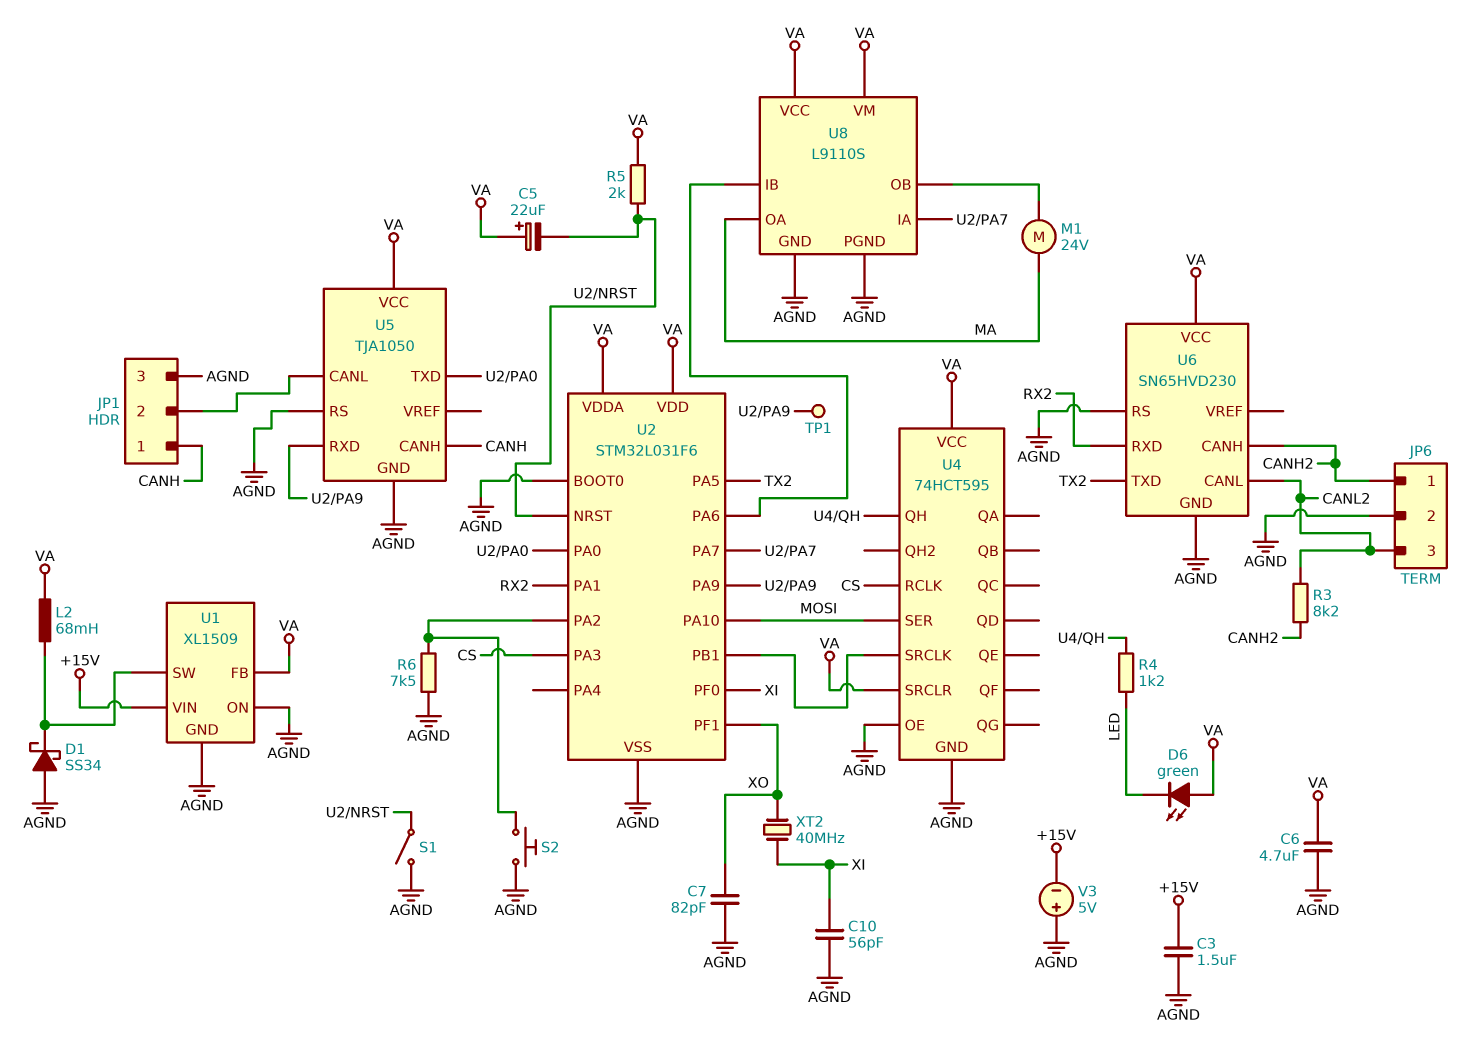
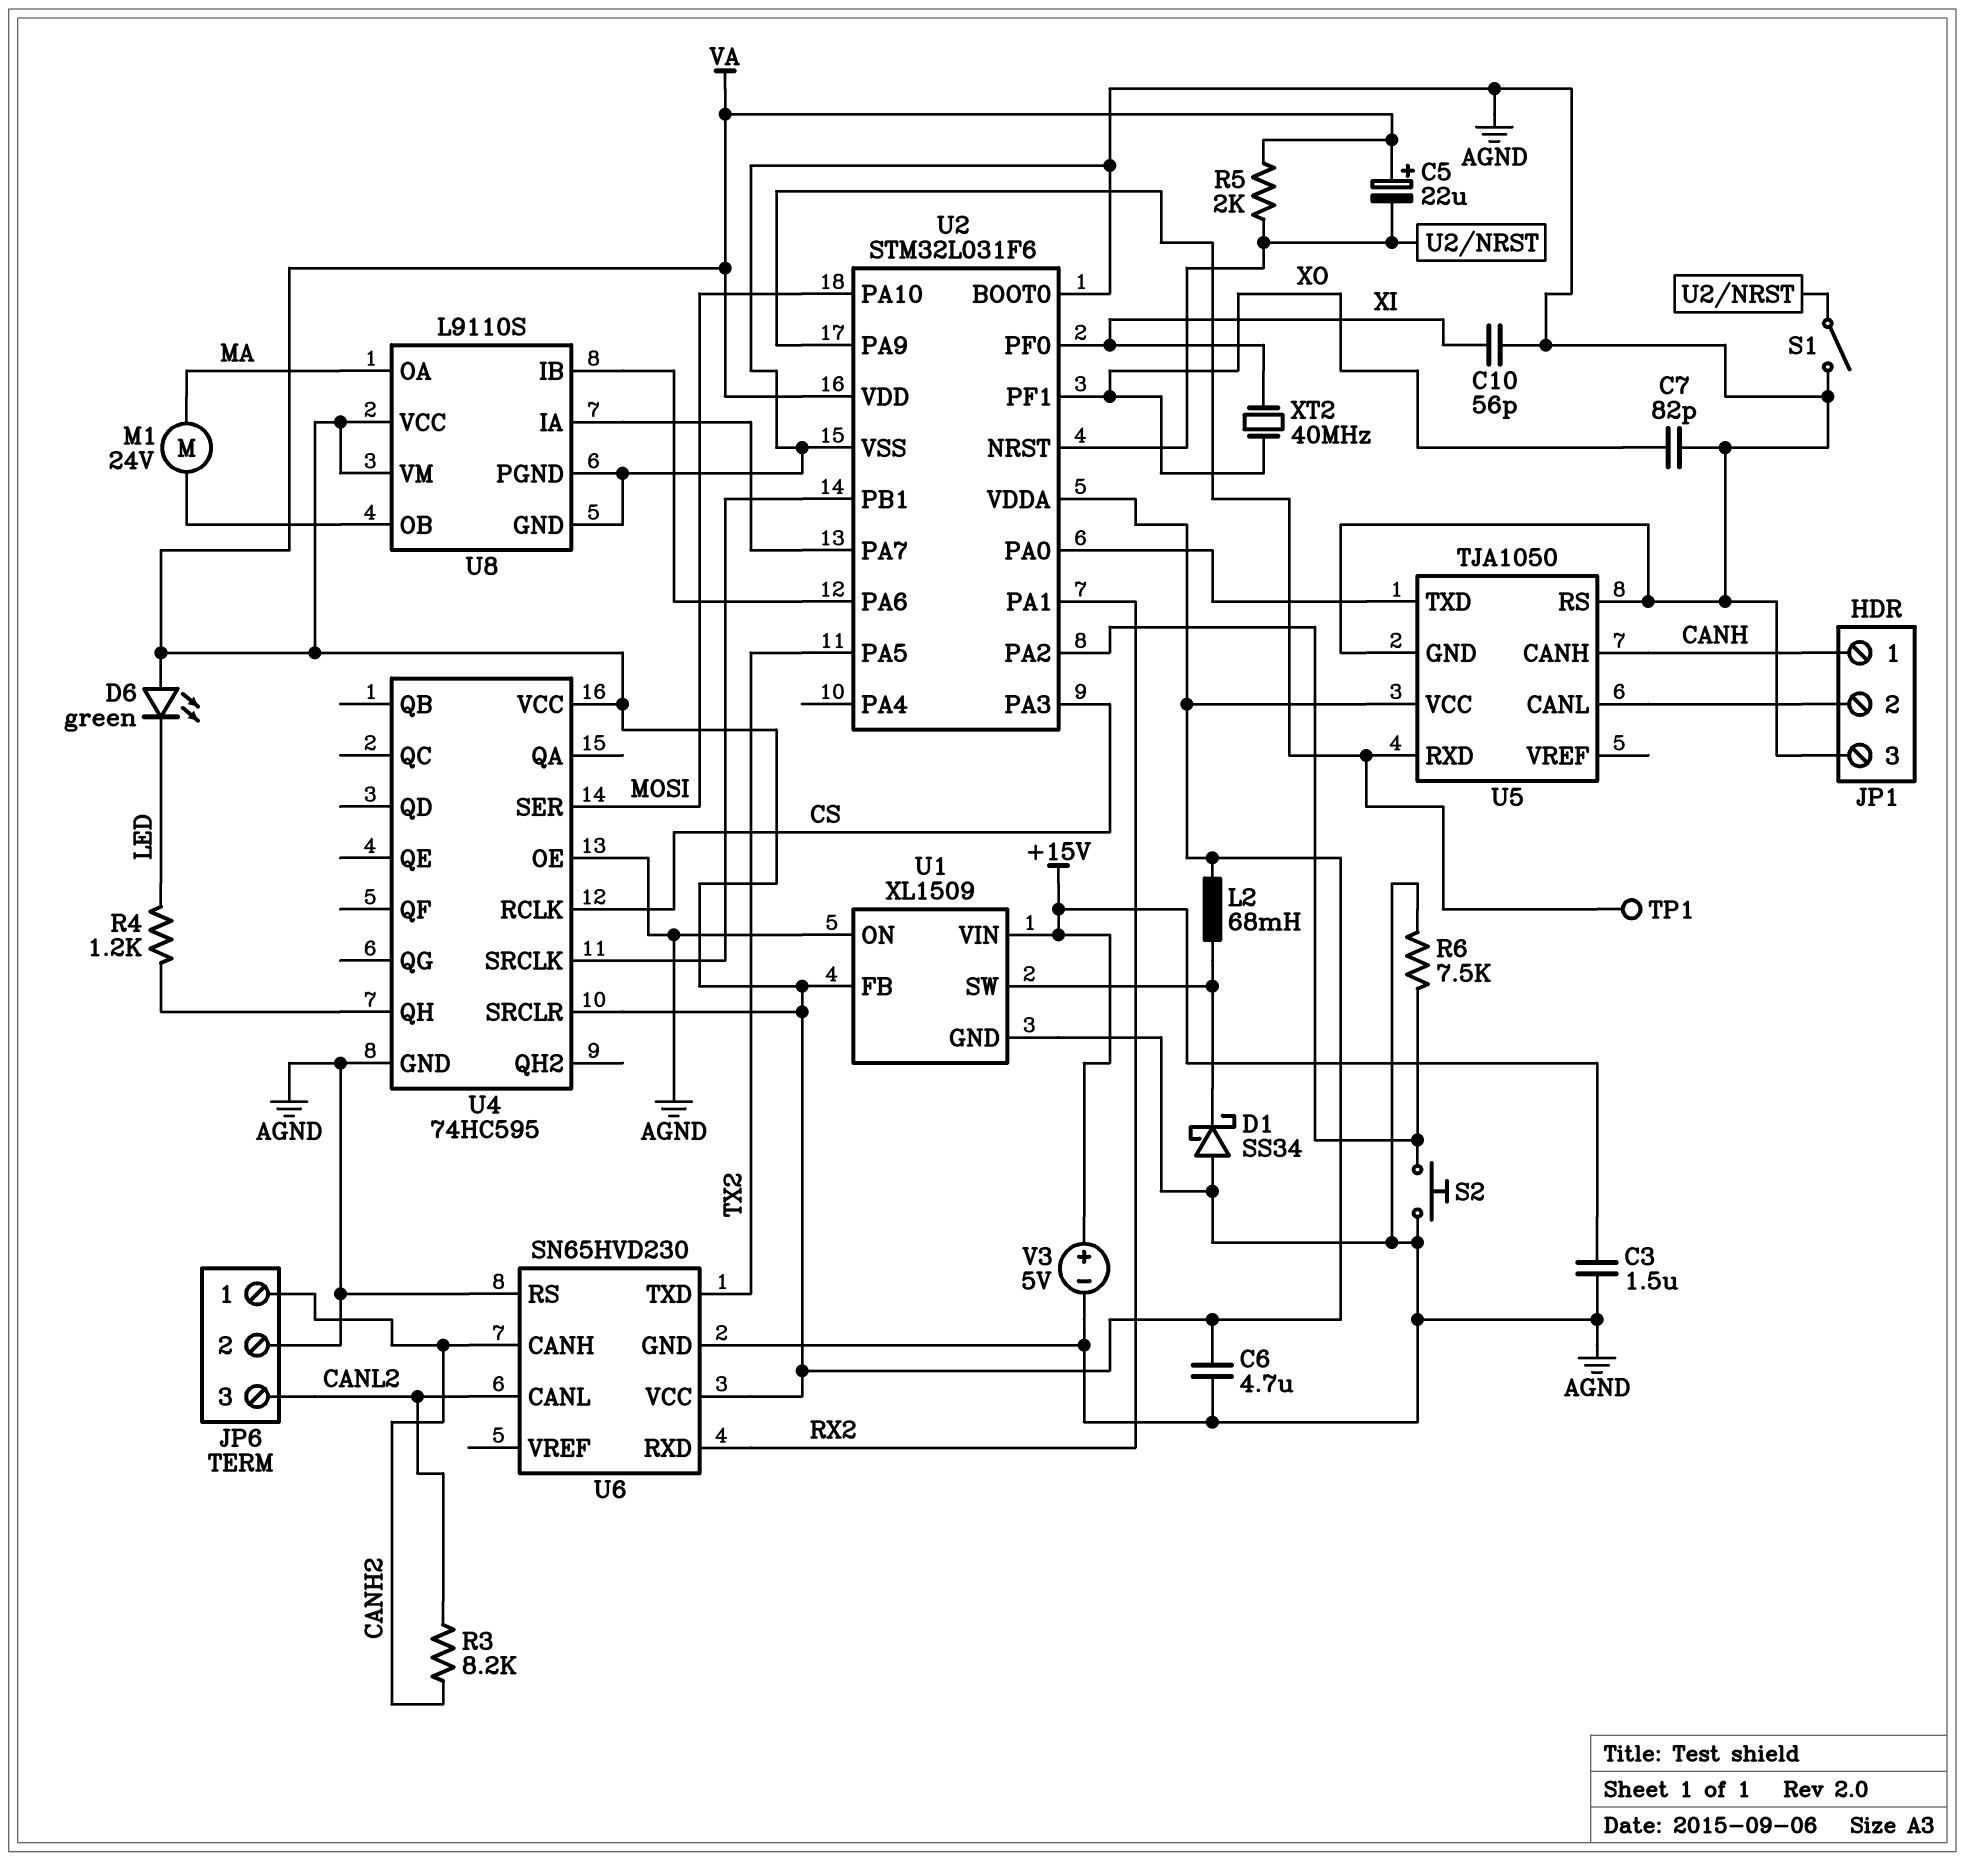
U4: 74HCT595 -> 74HC595
V3: 5V (plus AGND, minus +15V) -> 5V (plus +15V, minus AGND)

